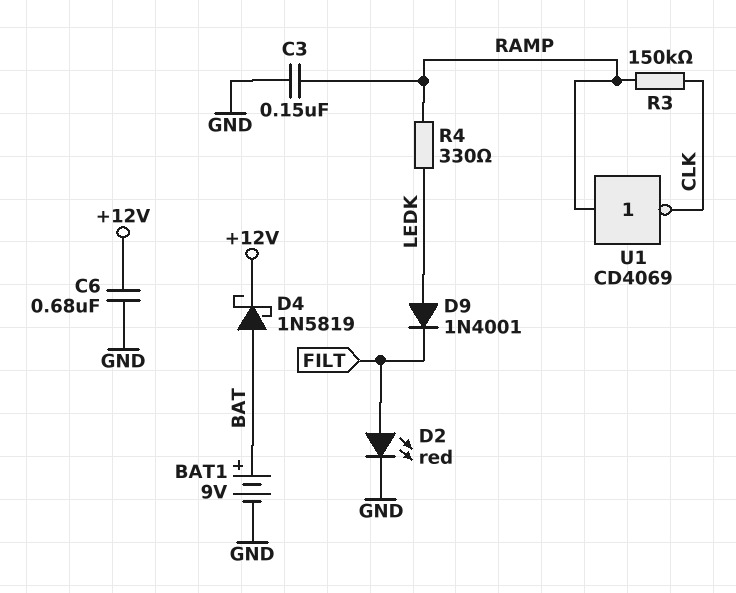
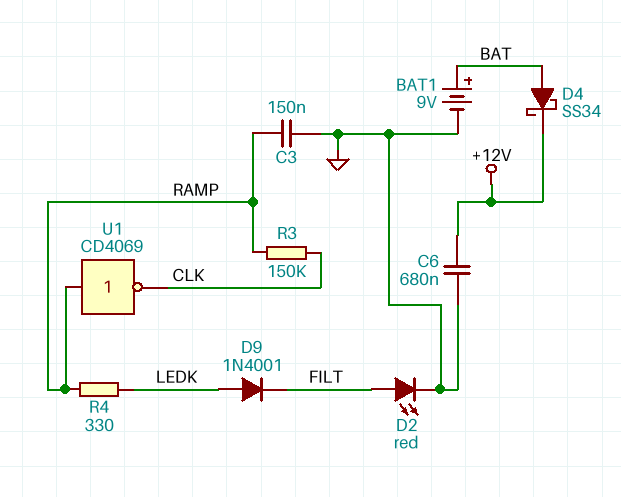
D4: schottky 1N5819 (A BAT, K +12V) -> schottky SS34 (A BAT, K +12V)

